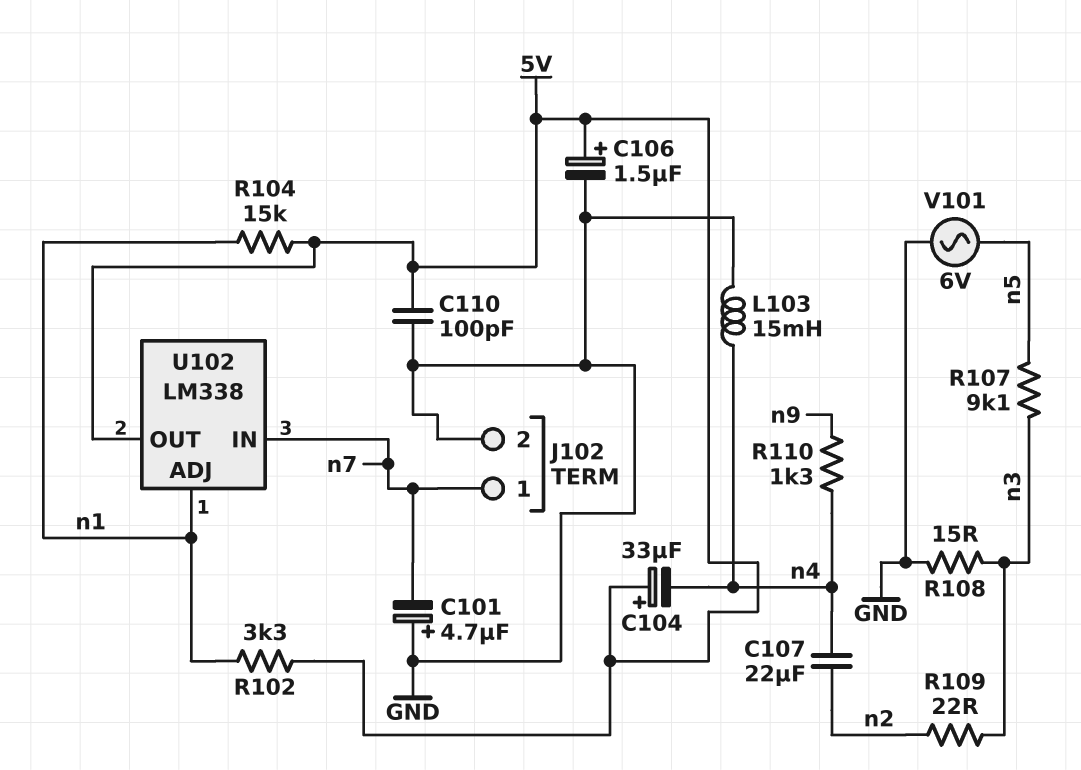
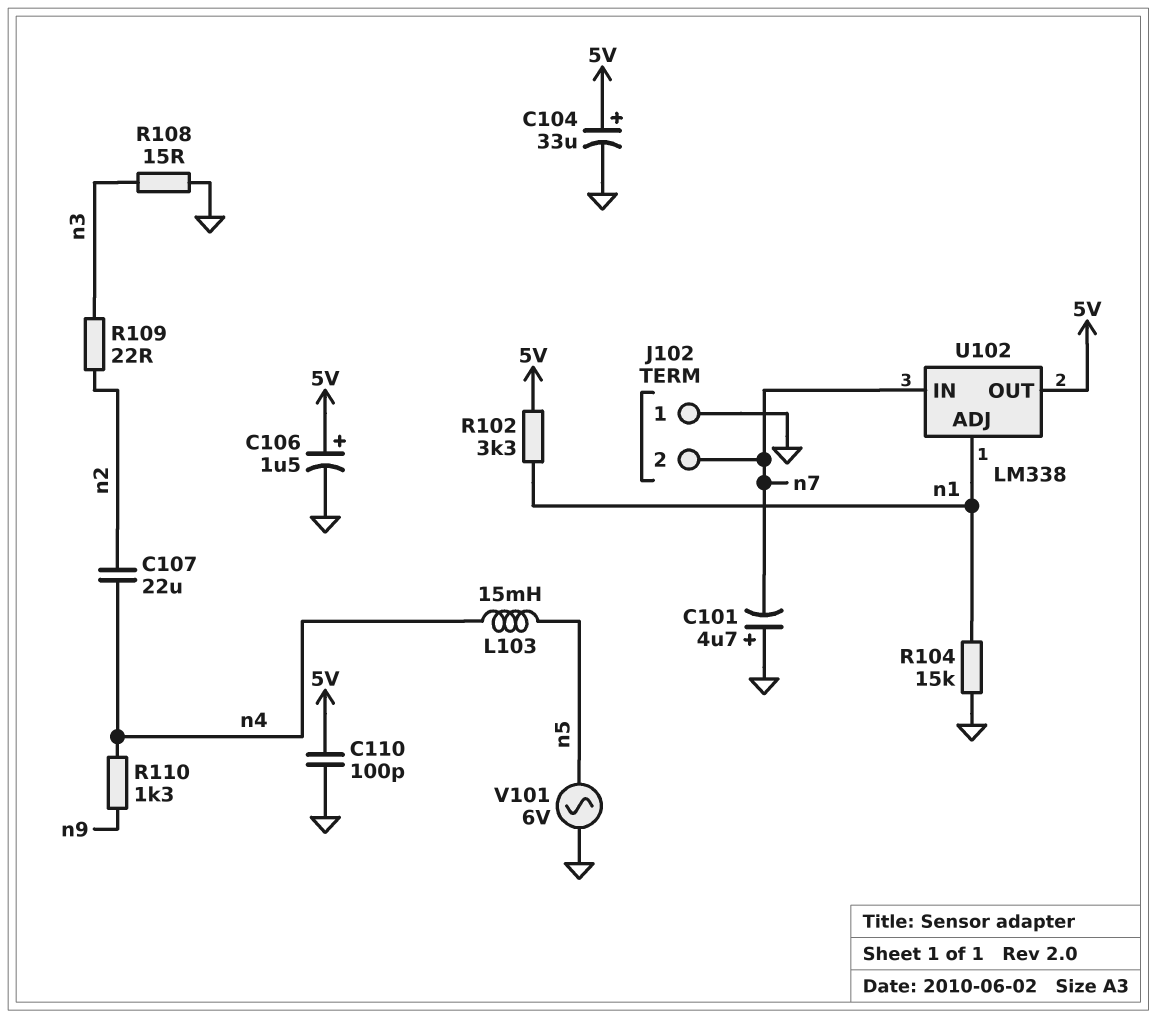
C104: 33uF (plus 5V, minus n4) -> 33uF (plus 5V, minus GND)
J102 pin 1: n7 -> GND
J102 pin 2: GND -> n7
L103: 15mH (GND, n4) -> 15mH (n4, n5)
R104: 15k (5V, n1) -> 15k (GND, n1)
R107: 9.1k (n3, n5) -> none

